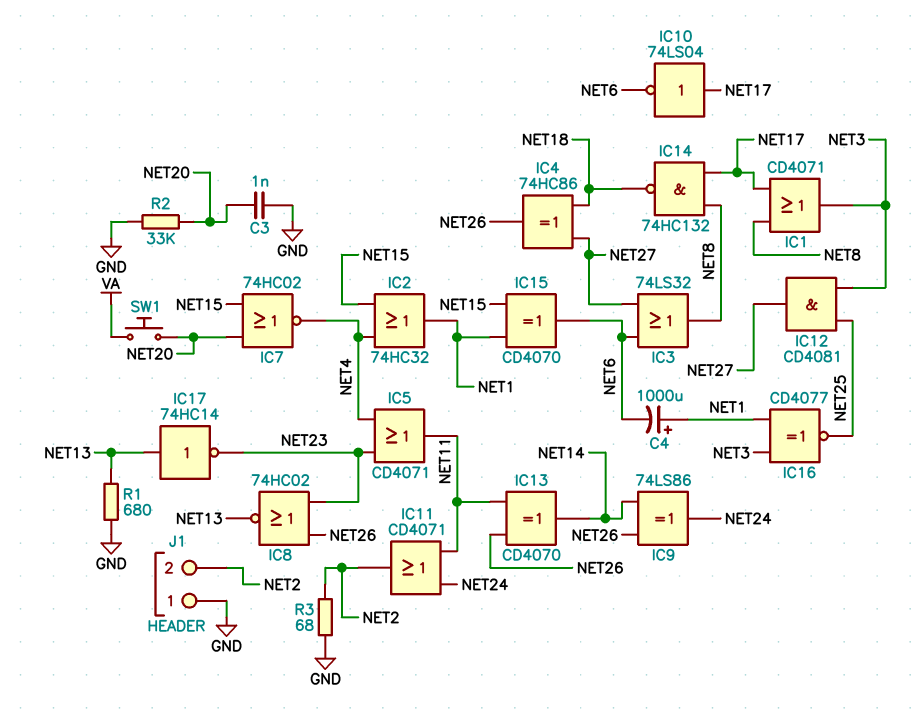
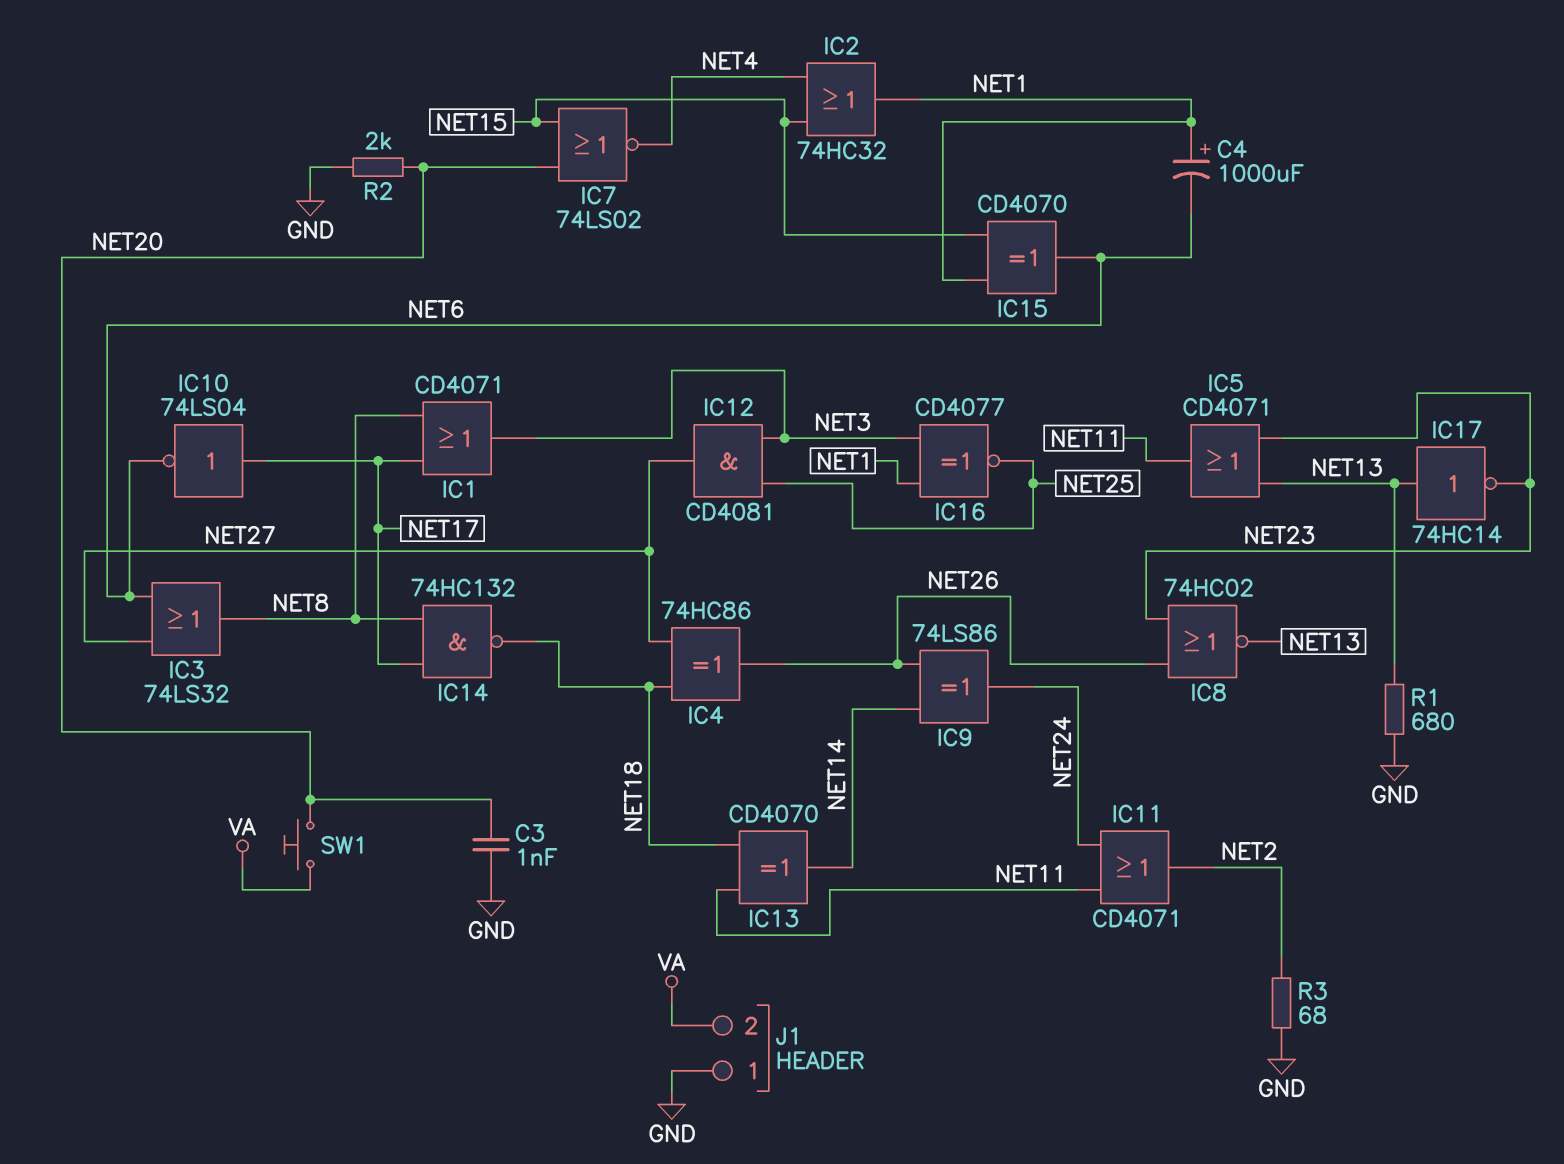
IC5: OR CD4071 (in NET4, in NET23, out NET11) -> OR CD4071 (in NET13, in NET23, out NET11)
IC7: NOR 74HC02 (in NET15, in NET20, out NET4) -> NOR 74LS02 (in NET15, in NET20, out NET4)
IC13: XOR CD4070 (in NET11, in NET26, out NET14) -> XOR CD4070 (in NET11, in NET18, out NET14)
J1 pin 2: NET2 -> VA
R2: 33k (GND, NET20) -> 2k (GND, NET20)

